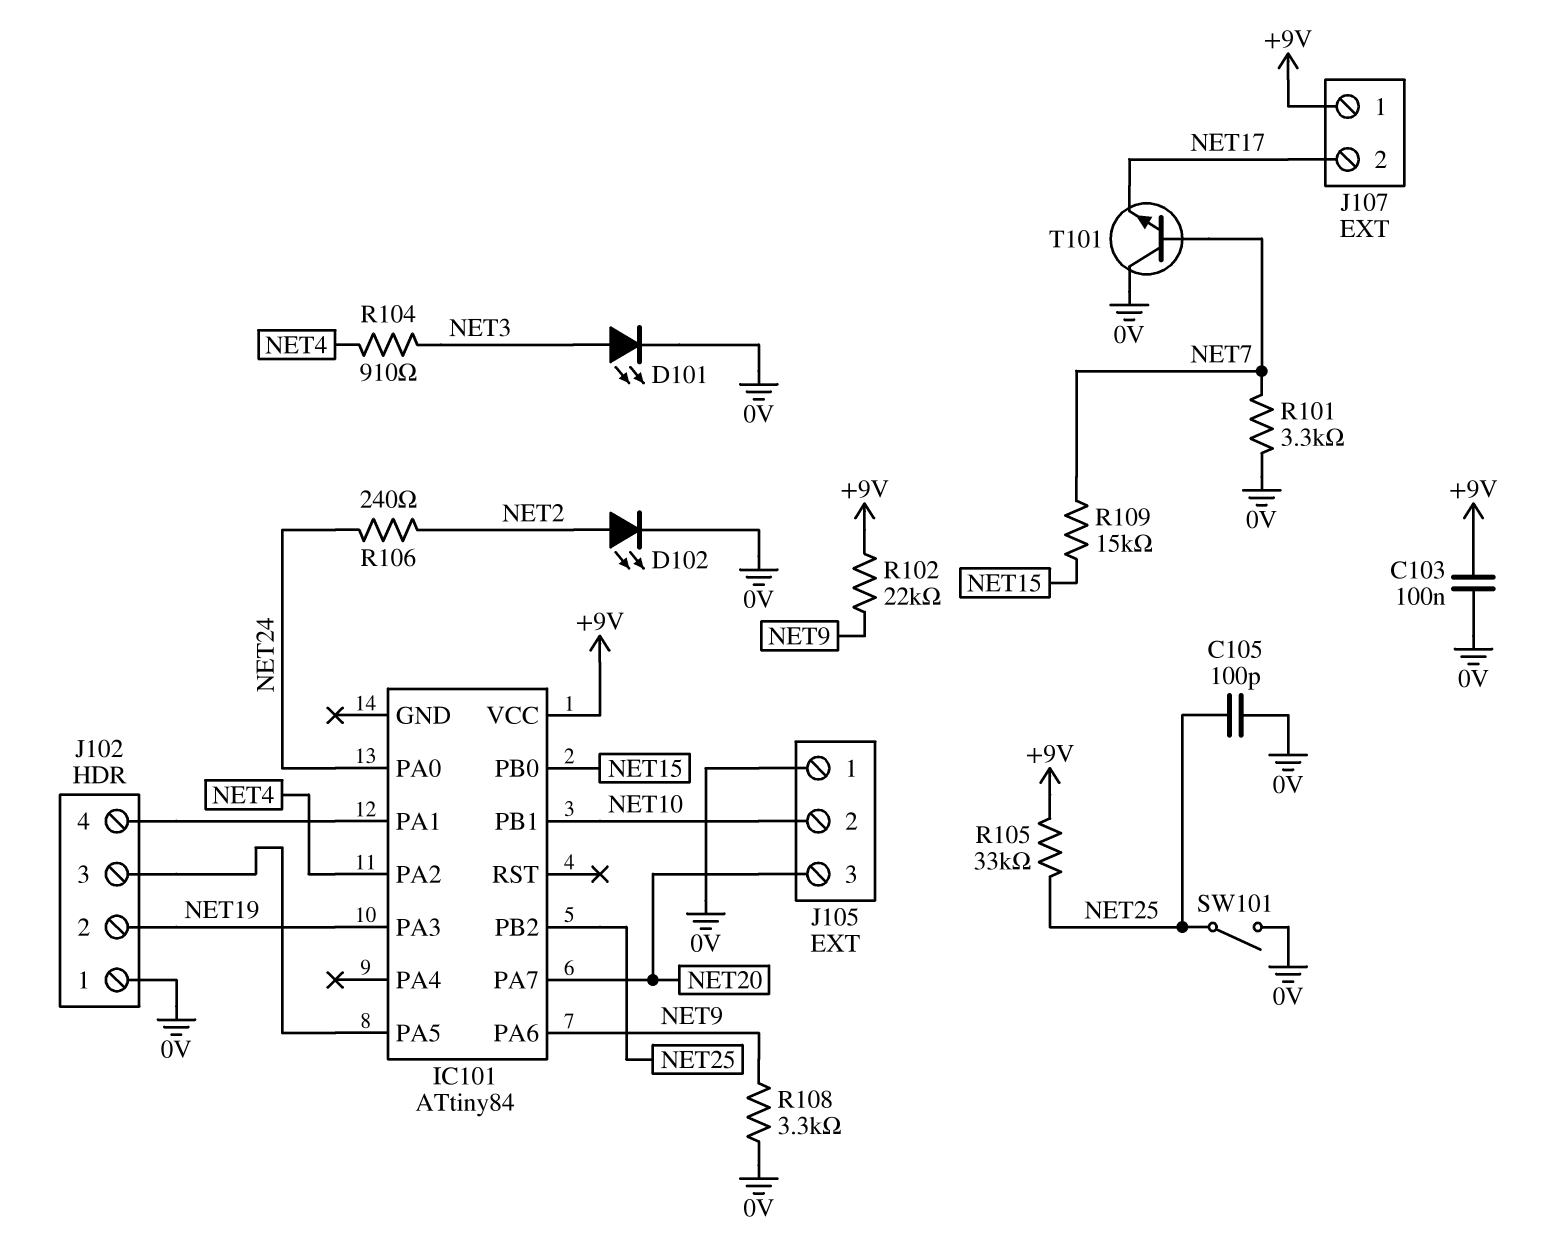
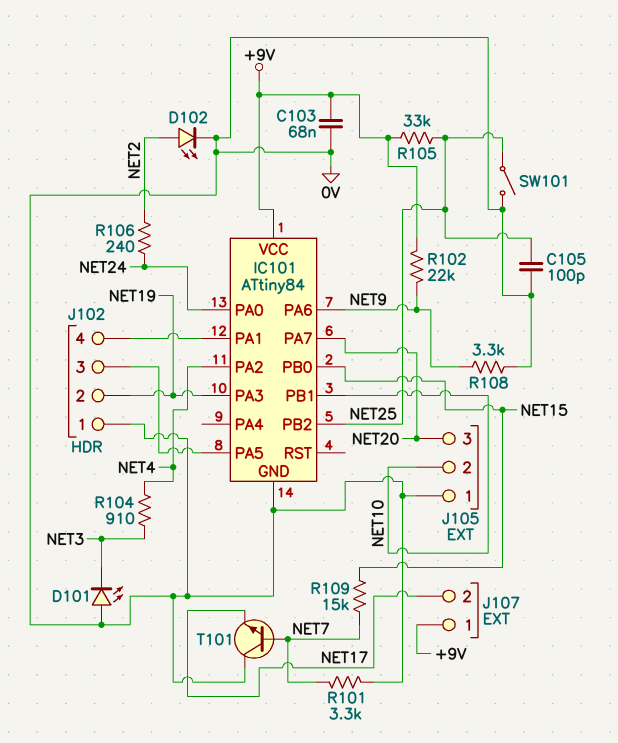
C103: 100nF (+9V, 0V) -> 68nF (+9V, 0V)
D101: LED (A NET3, K 0V) -> LED (A 0V, K NET3)
IC101 pin GND: none -> 0V

